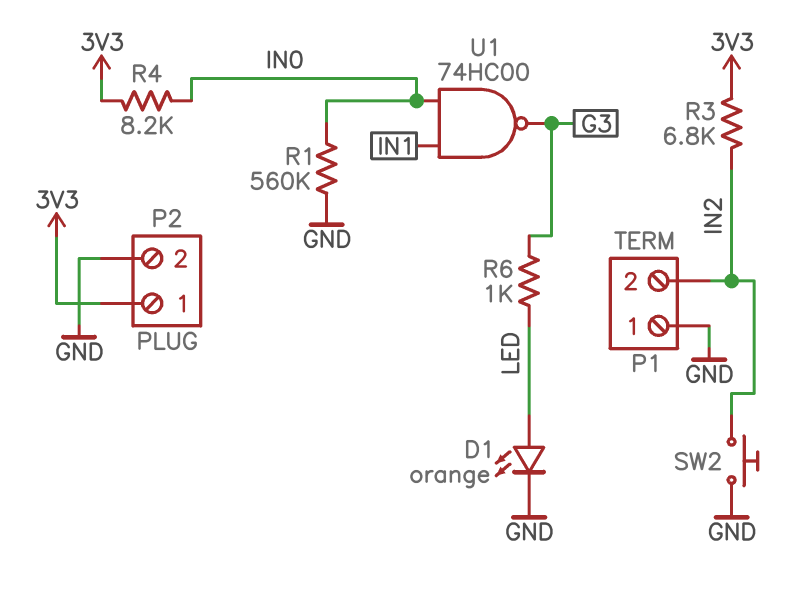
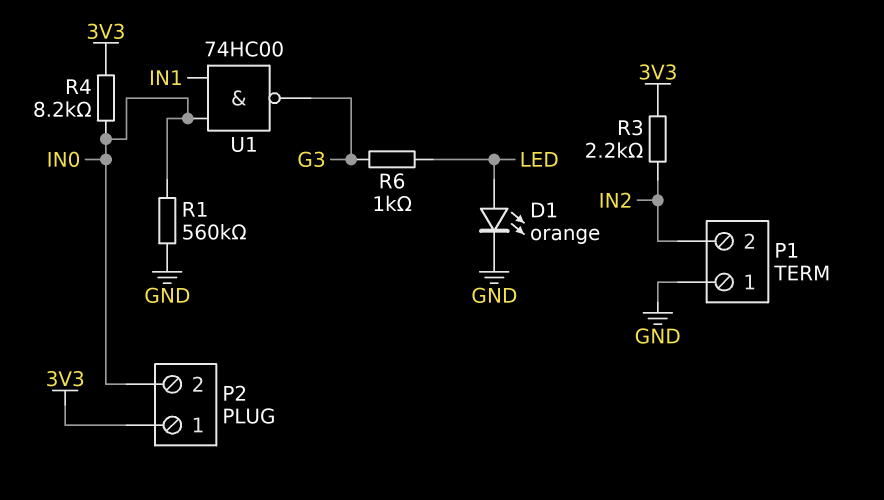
P2 pin 2: GND -> IN0
R3: 6.8k (3V3, IN2) -> 2.2k (3V3, IN2)
SW2: button (GND, IN2) -> none

